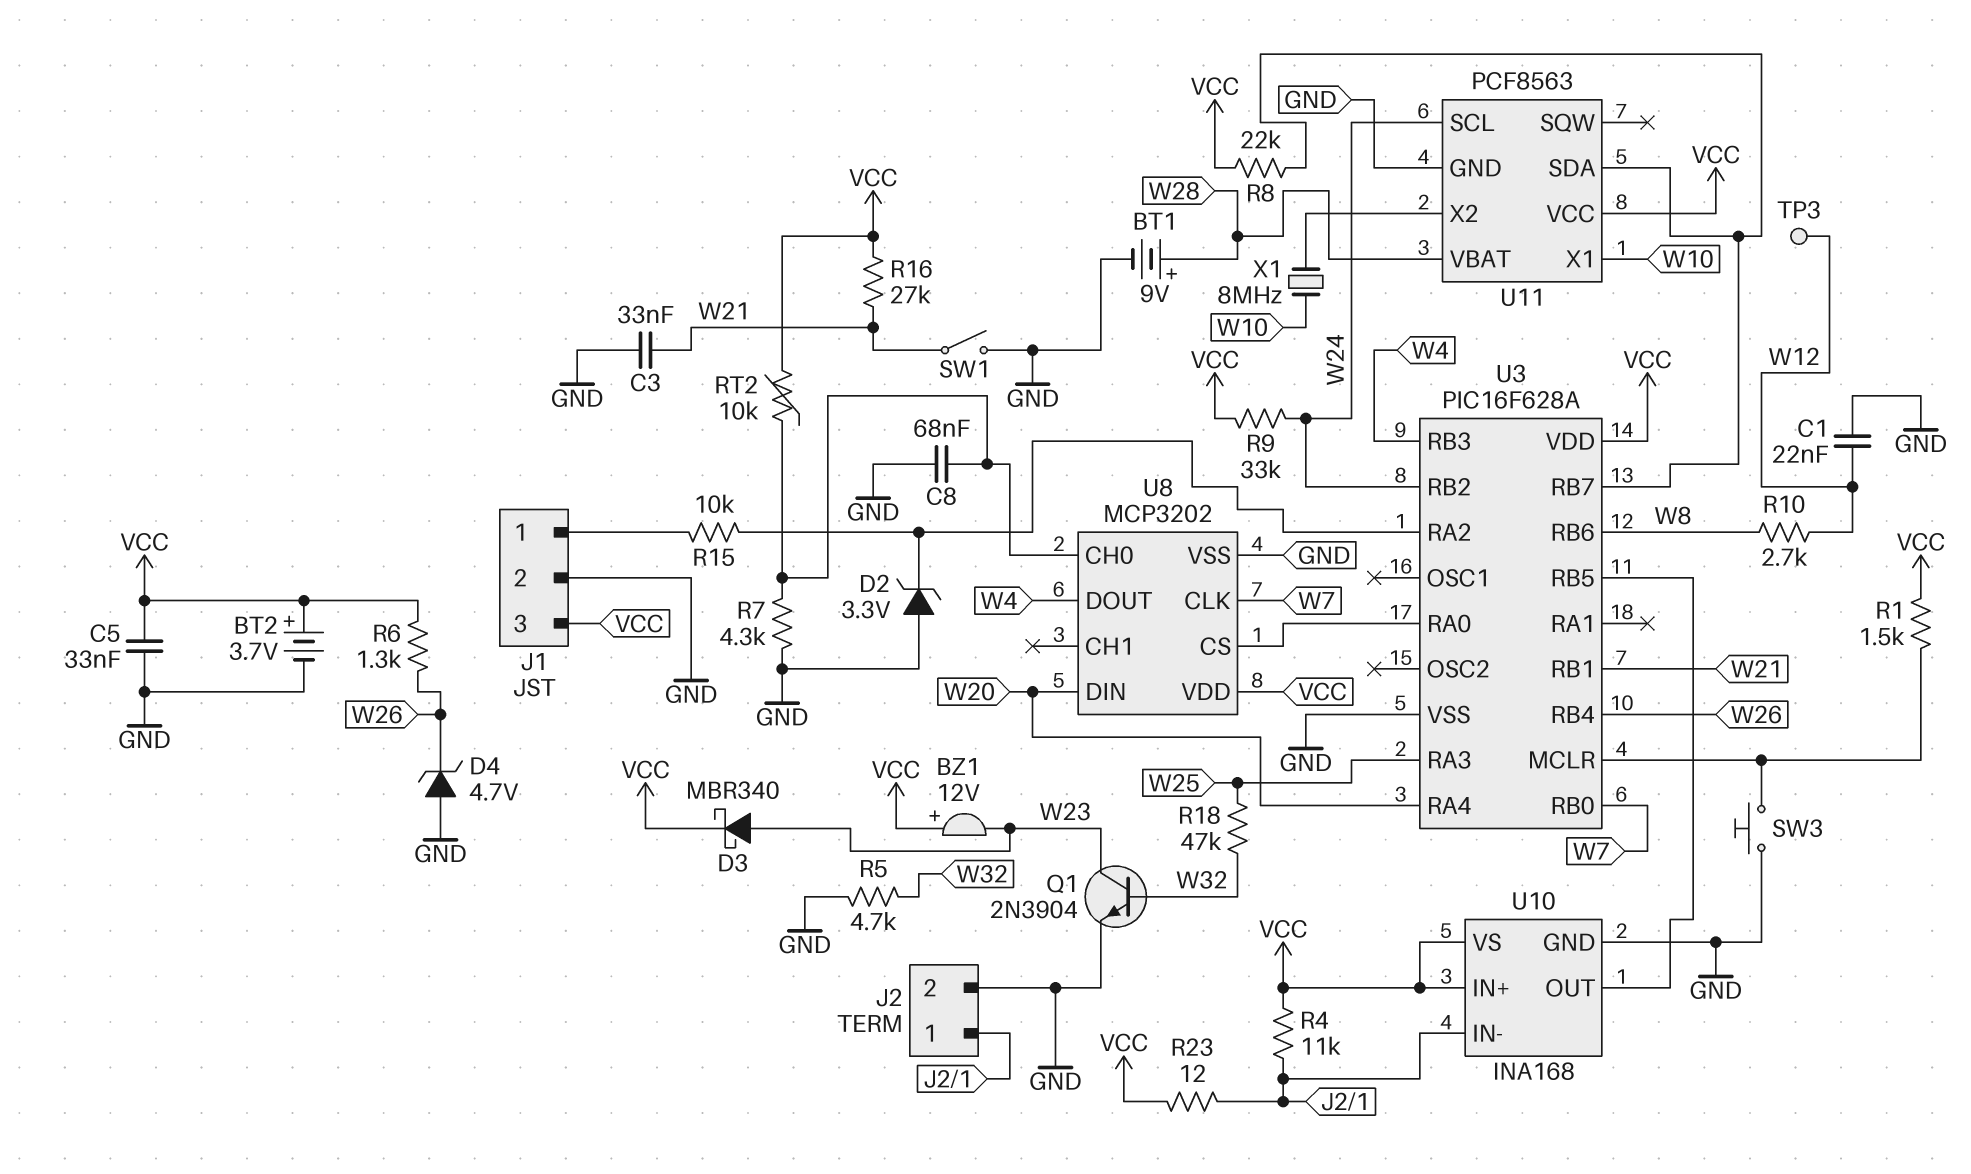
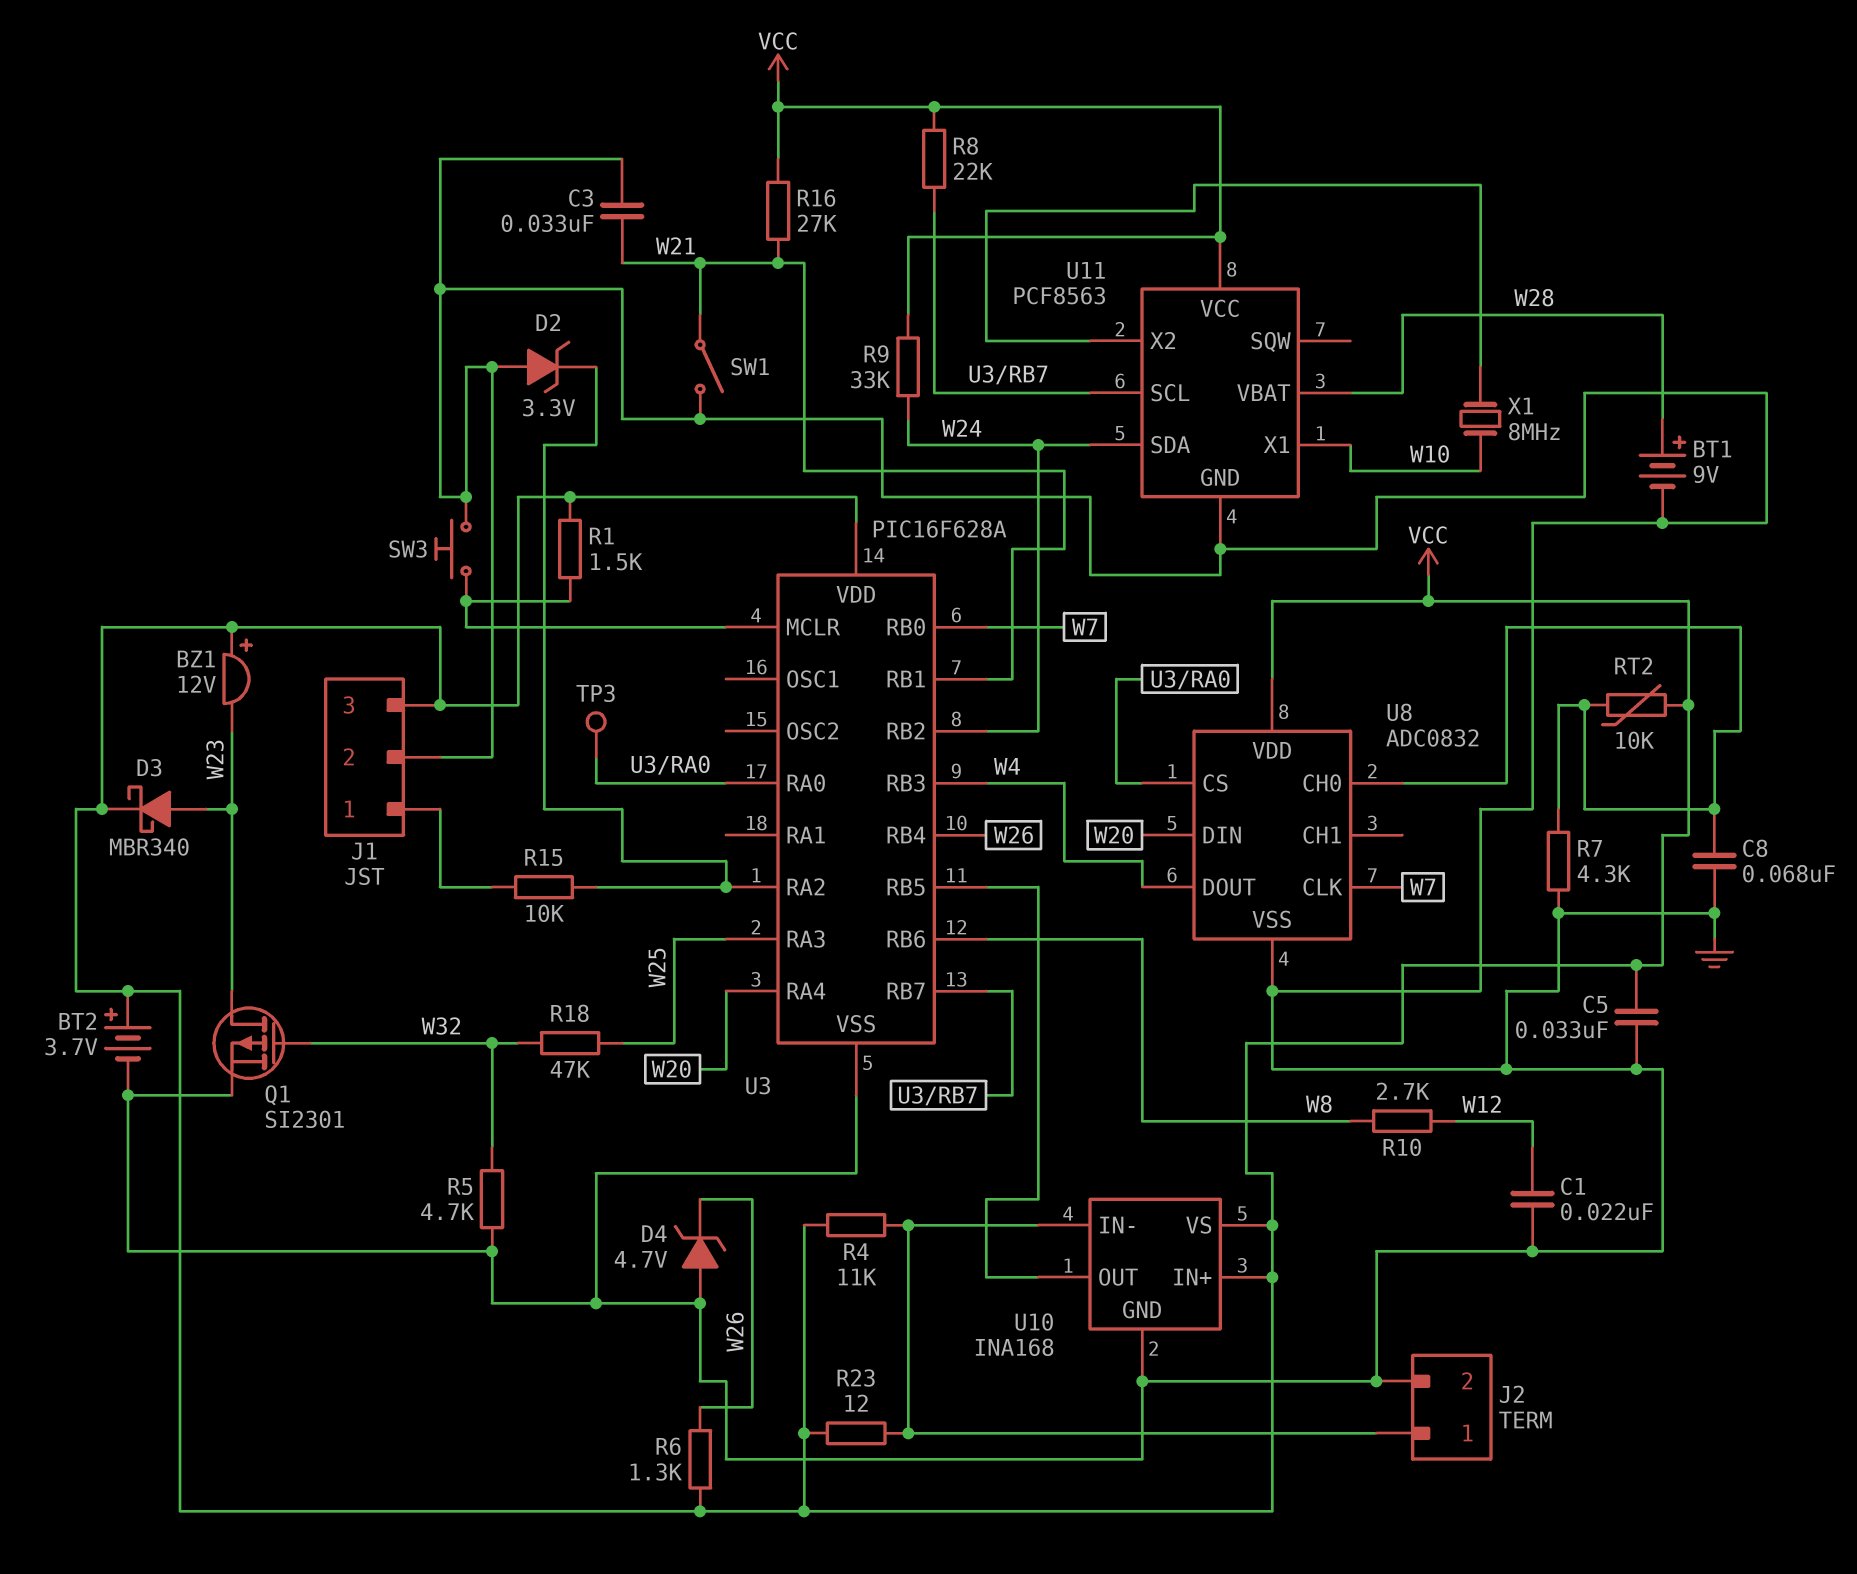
Q1: NPN 2N3904 (B W32, C W23, E GND) -> PMOS SI2301 (G W32, D W23, S GND)
TP3: test point (W12) -> test point (U3/RA0)
U8: MCP3202 -> ADC0832
U11 pin SCL: W24 -> U3/RB7
U11 pin SDA: U3/RB7 -> W24

